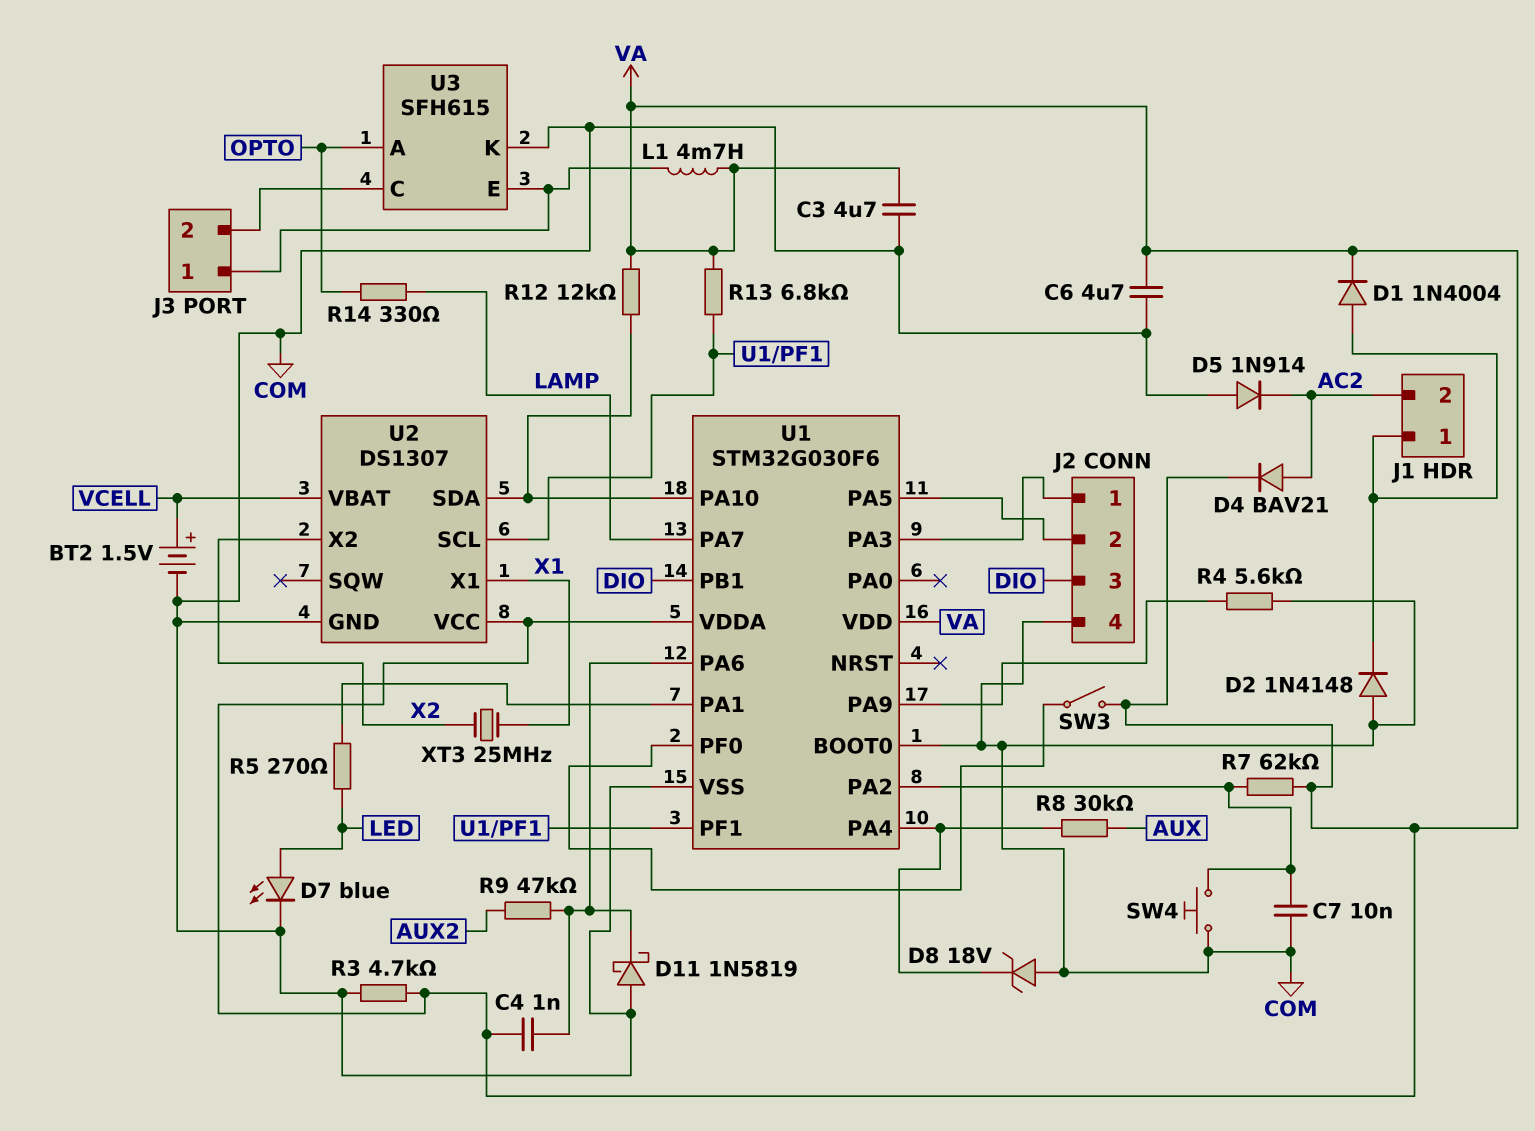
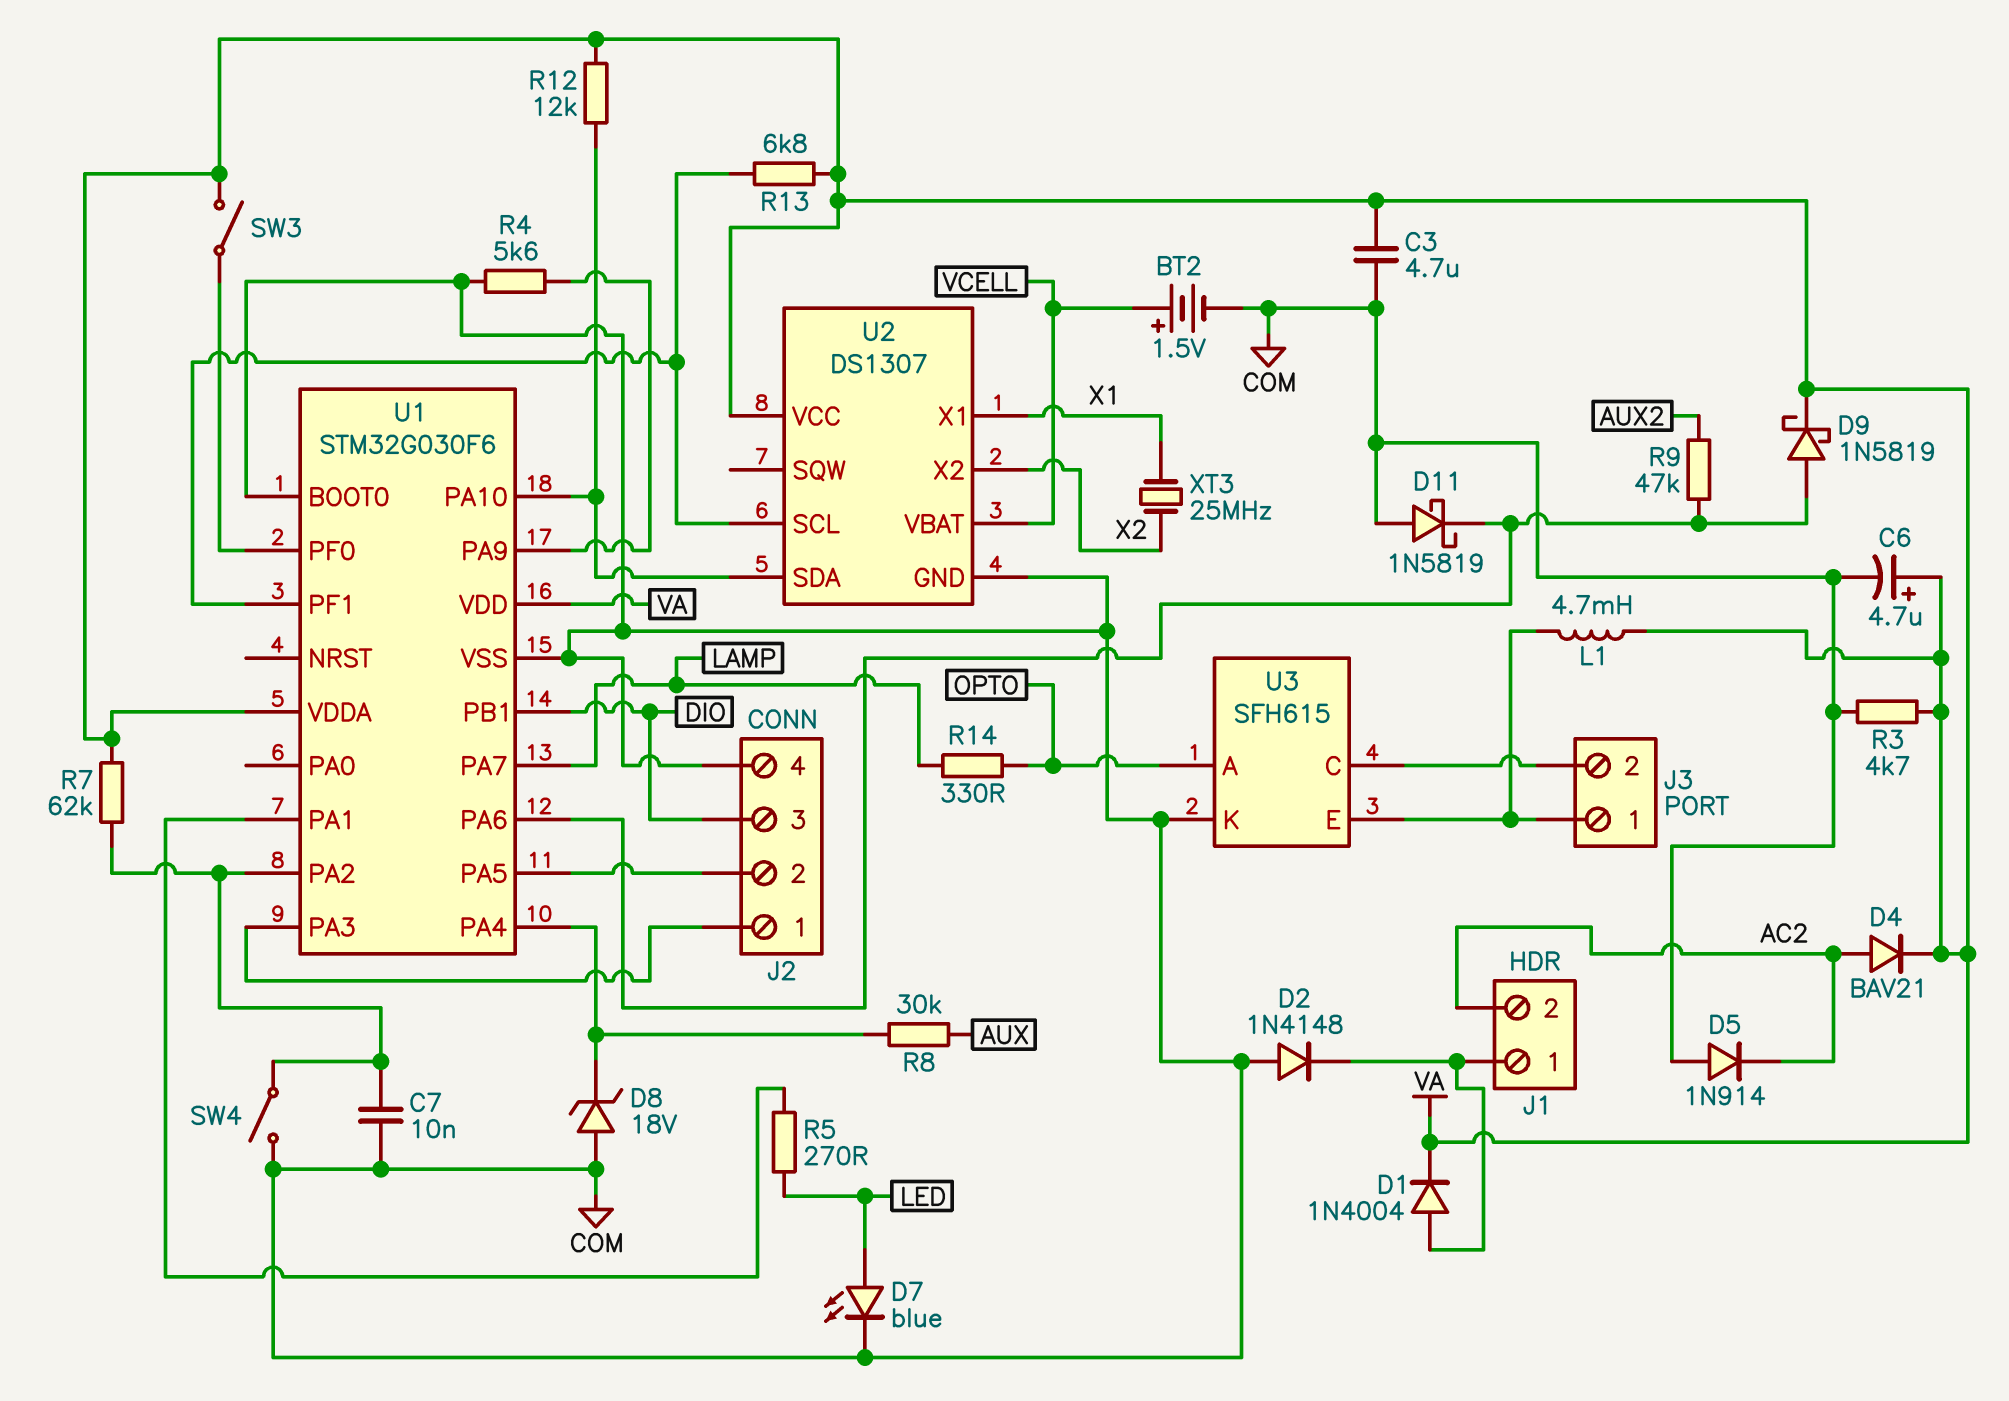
C4: 1nF (U1/PA6, VA) -> none
C6: 4.7uF (COM, VA) -> 4.7uF (plus VA, minus COM)
D9: none -> schottky 1N5819 (A U1/PA6, K VA)
SW4: button (COM, U1/PA2) -> switch (COM, U1/PA2)

